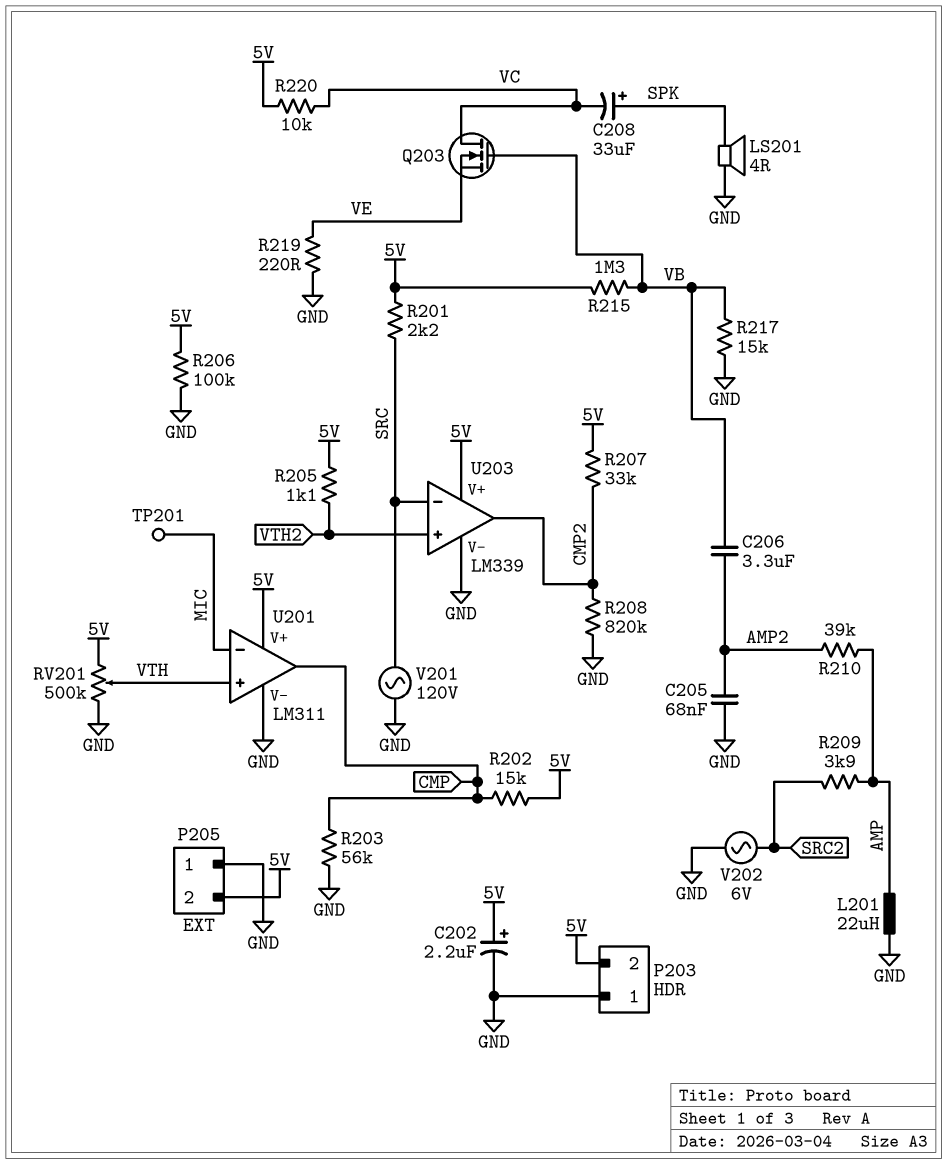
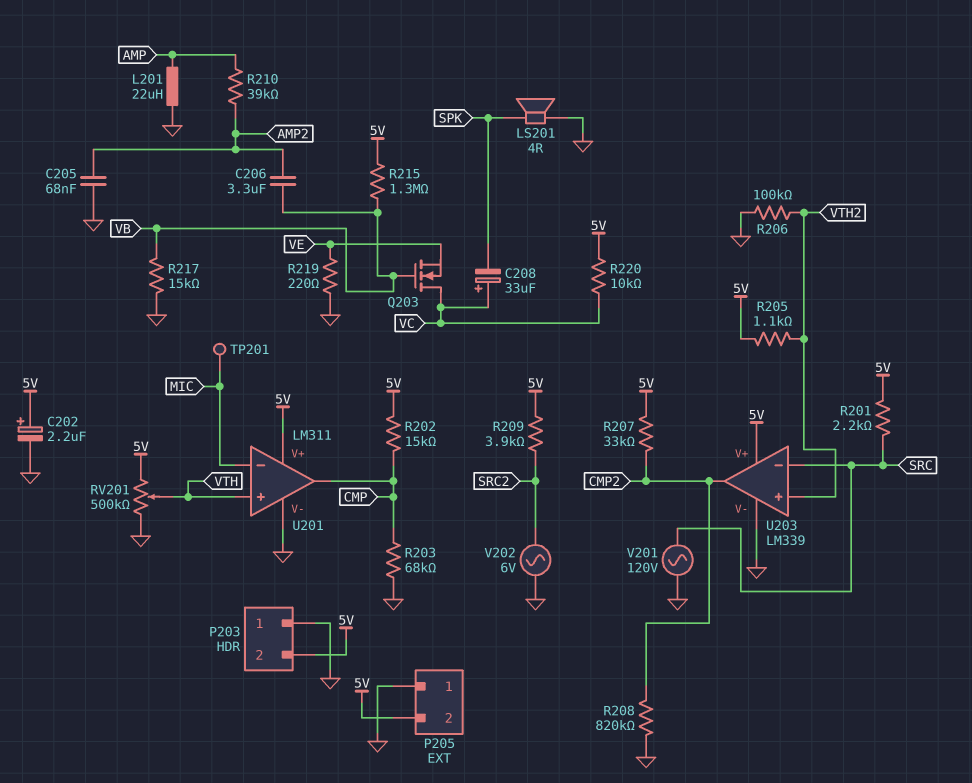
C208: 33uF (plus SPK, minus VC) -> 33uF (plus VC, minus SPK)
R203: 56k (CMP, GND) -> 68k (CMP, GND)
R206: 100k (5V, GND) -> 100k (GND, VTH2)
R209: 3.9k (AMP, SRC2) -> 3.9k (5V, SRC2)

